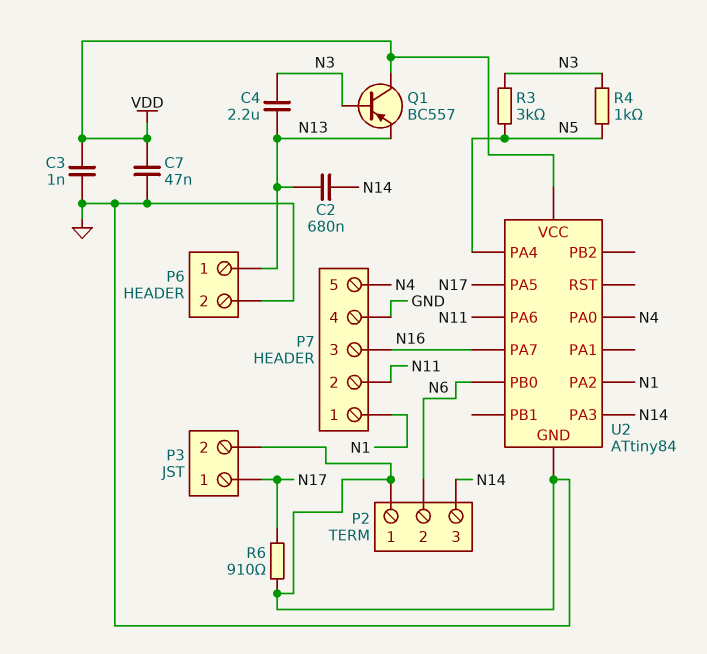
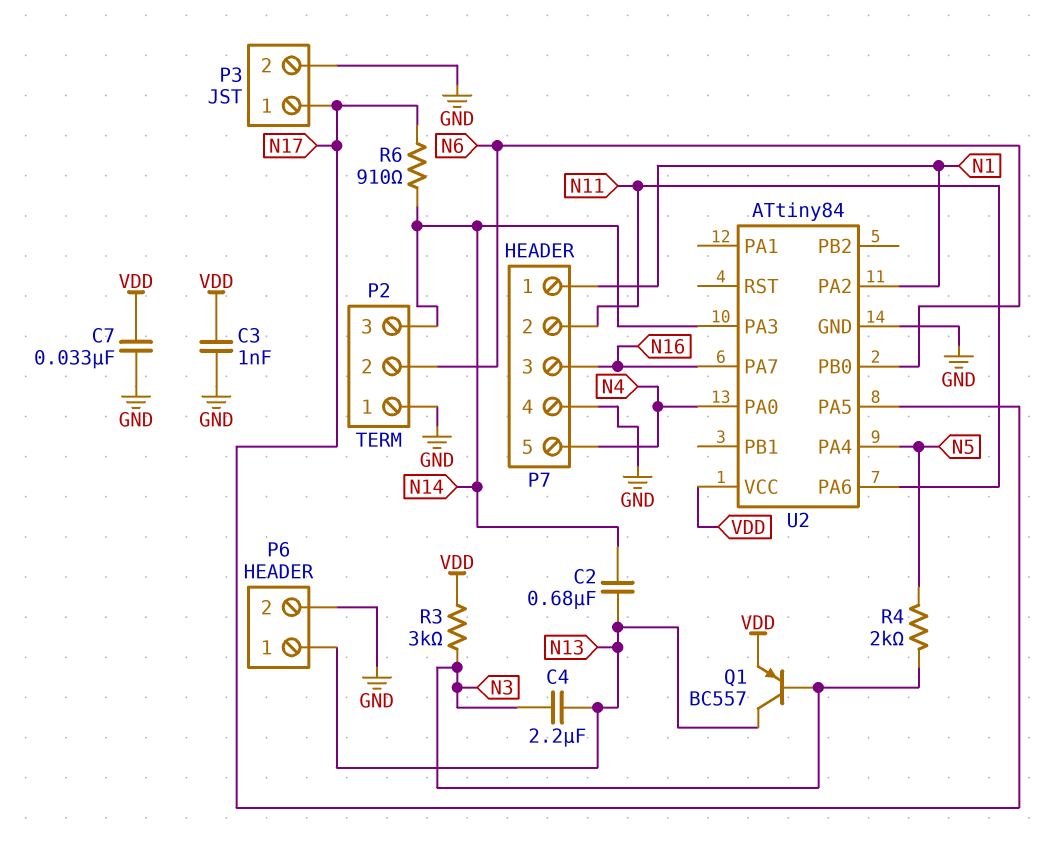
C7: 47nF (GND, VDD) -> 33nF (GND, VDD)
Q1: PNP BC557 (B N3, C VDD, E N13) -> PNP BC557 (B N3, C N13, E VDD)
R3: 3k (N3, N5) -> 3k (N3, VDD)
R4: 1k (N3, N5) -> 2k (N3, N5)
R6: 910 (GND, N17) -> 910 (N14, N17)

